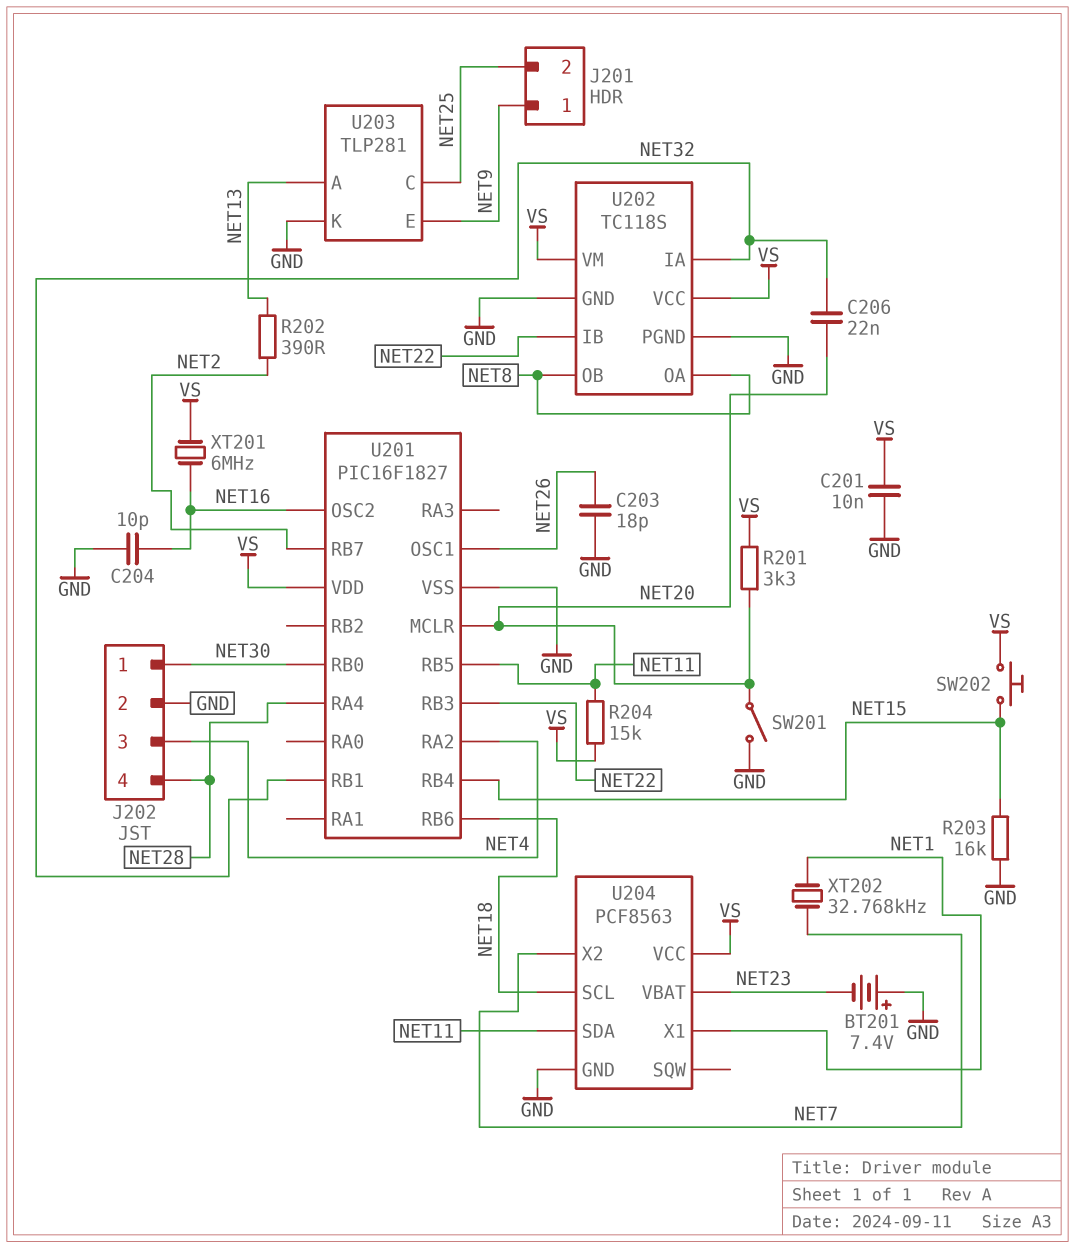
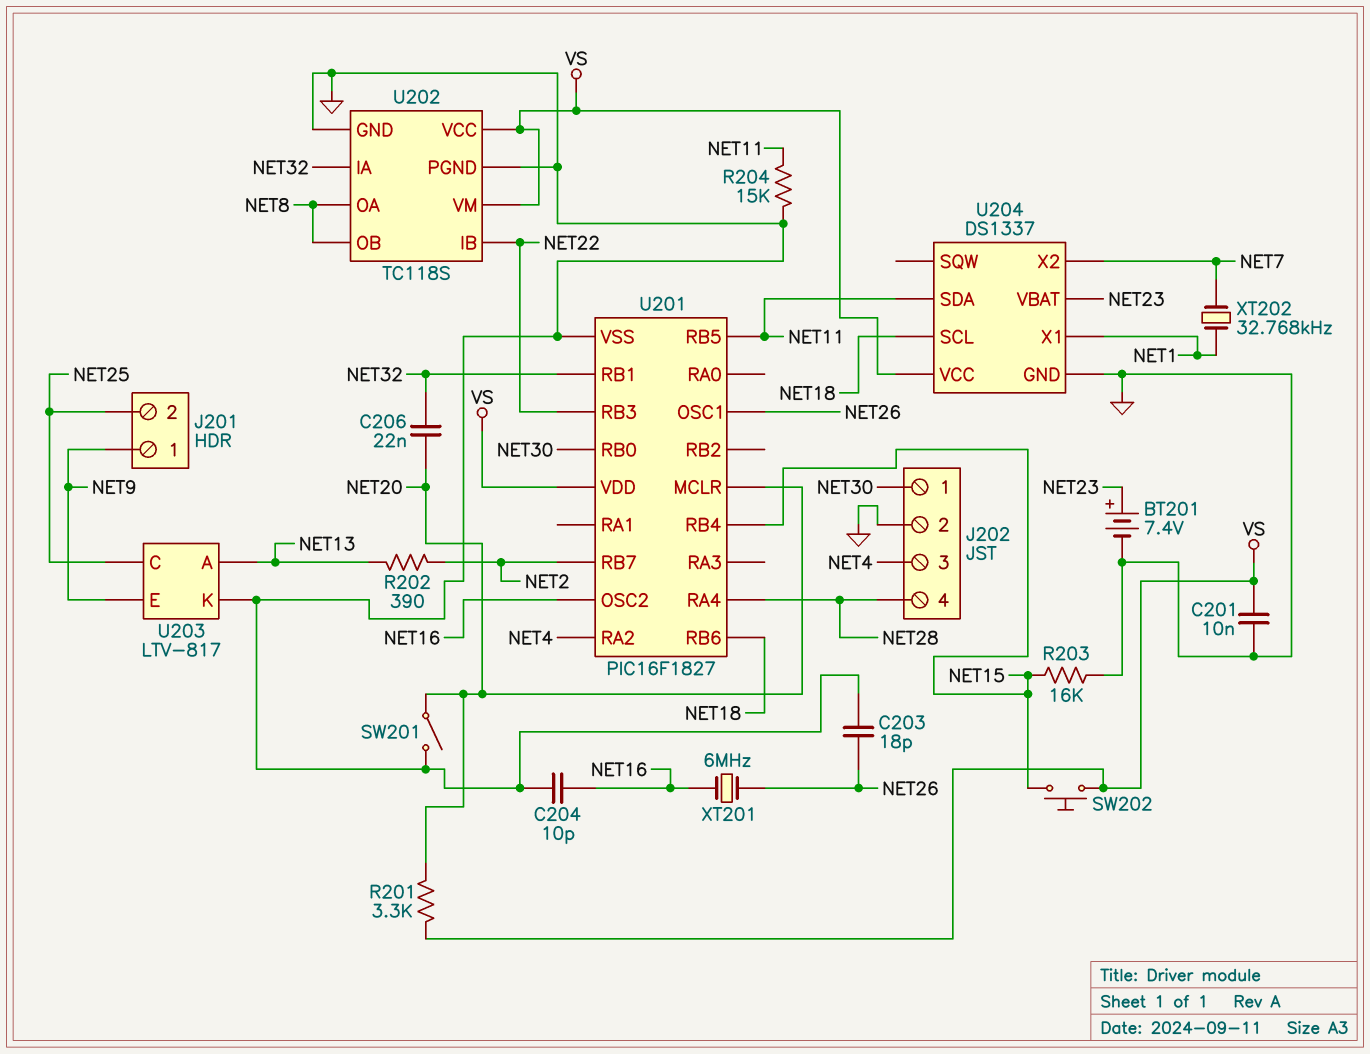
BT201: 7.4V (plus GND, minus NET23) -> 7.4V (plus NET23, minus GND)
R204: 15k (NET11, VS) -> 15k (GND, NET11)
U203: TLP281 -> LTV-817
U204: PCF8563 -> DS1337
XT201: 6MHz (NET16, VS) -> 6MHz (NET16, NET26)

